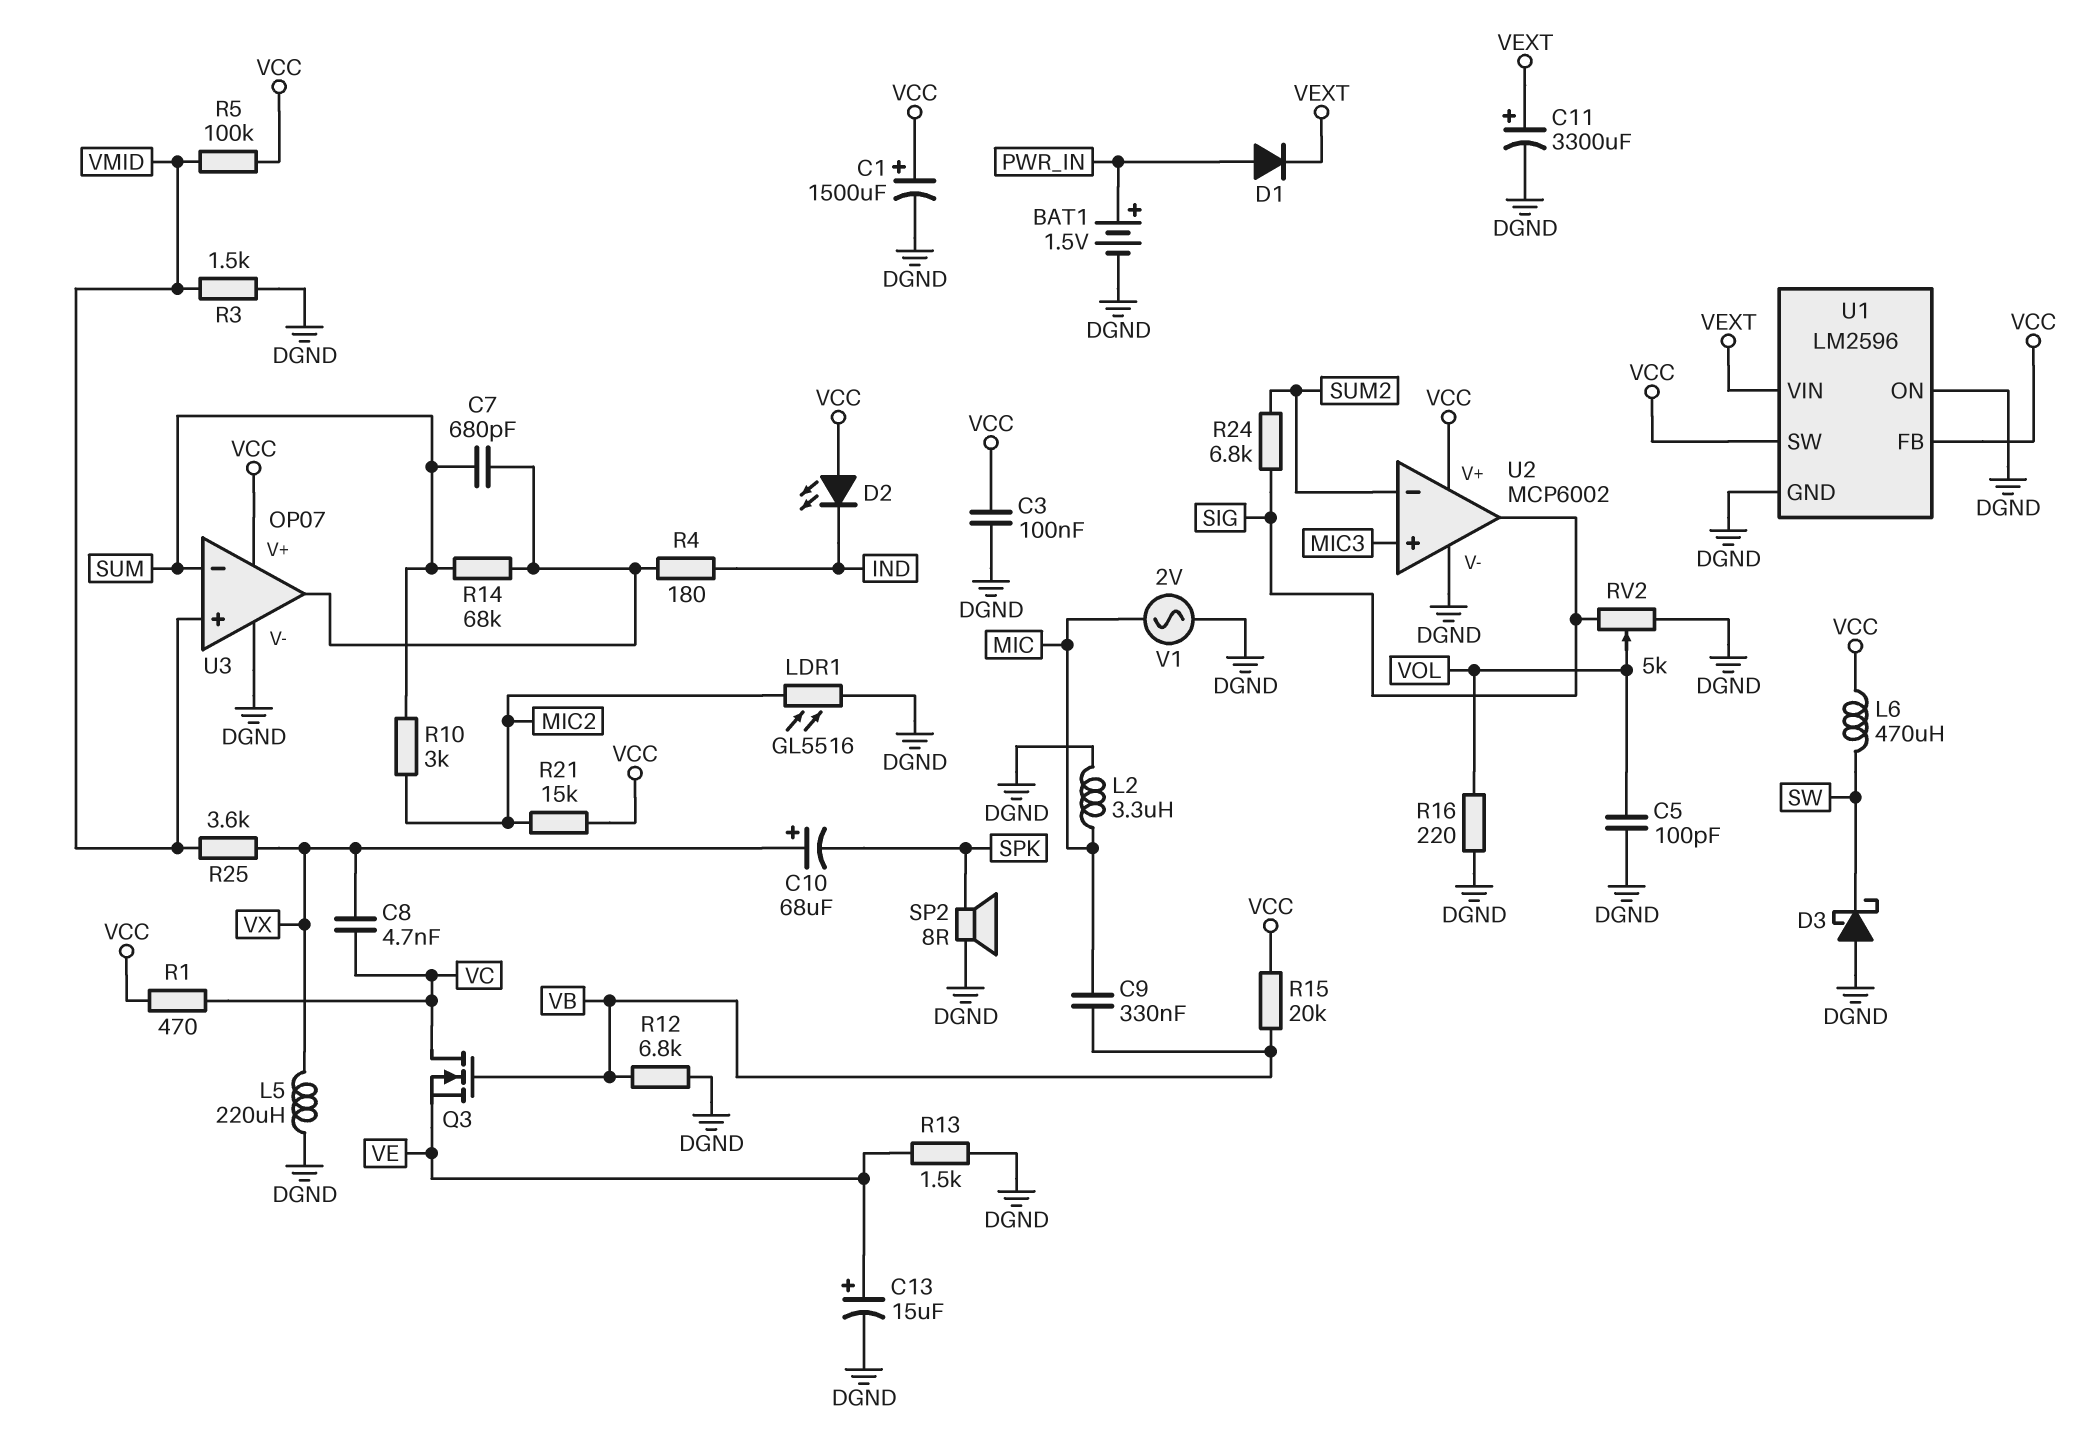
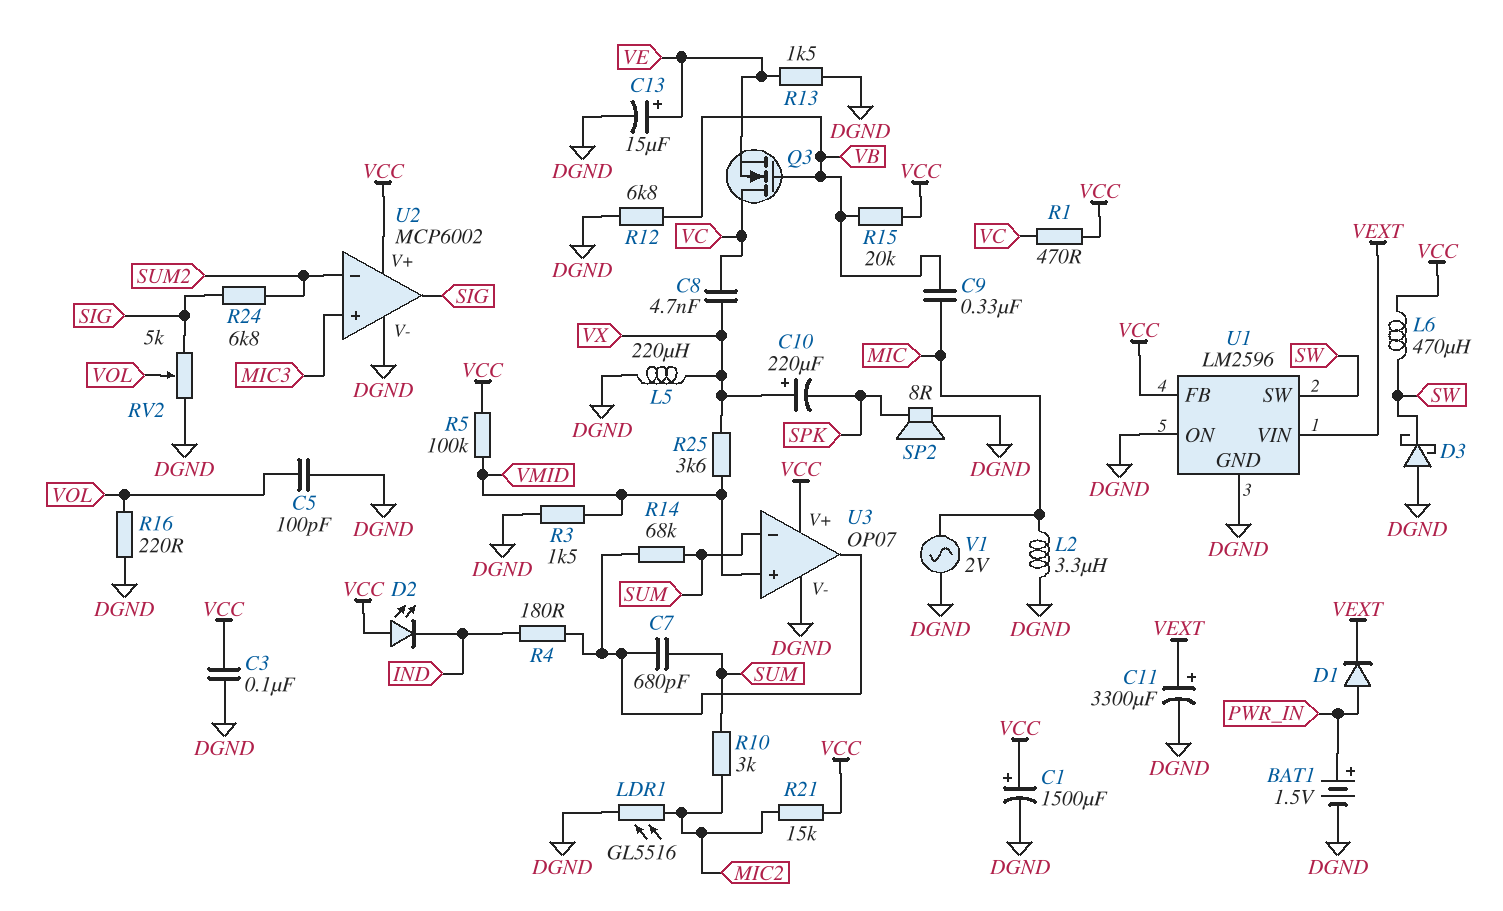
C10: 68uF (plus VX, minus SPK) -> 220uF (plus VX, minus SPK)
U1 pin SW: VCC -> SW

